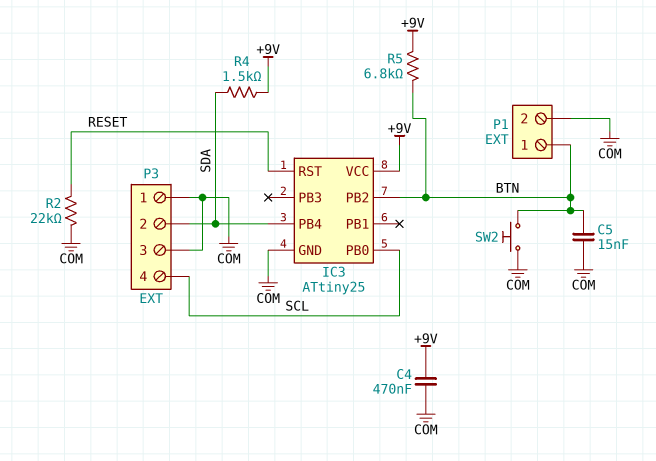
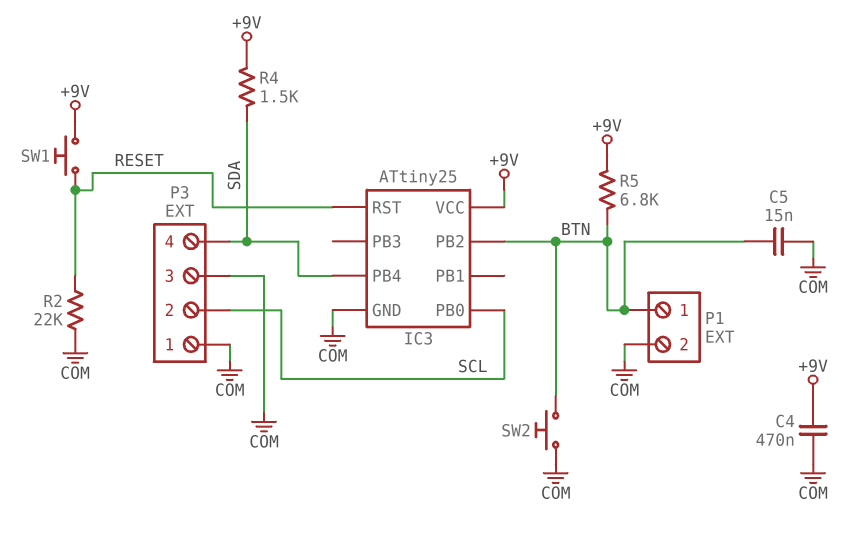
P3 pin 2: SDA -> SCL
P3 pin 4: SCL -> SDA
SW1: none -> button (+9V, RESET)

